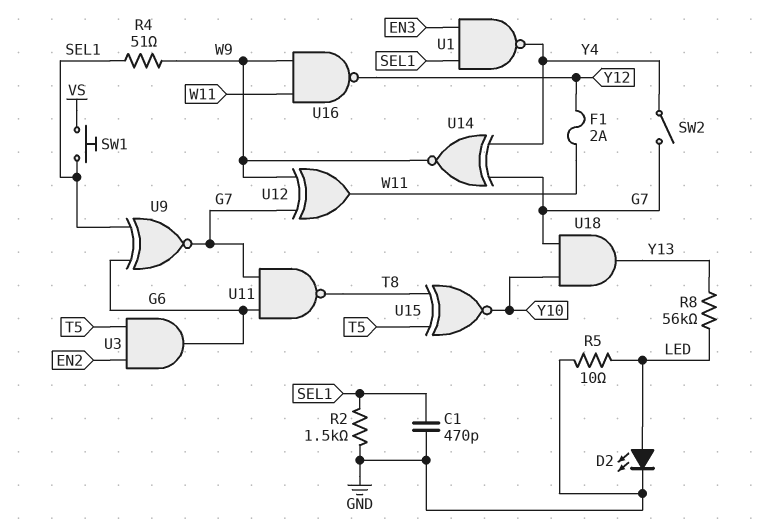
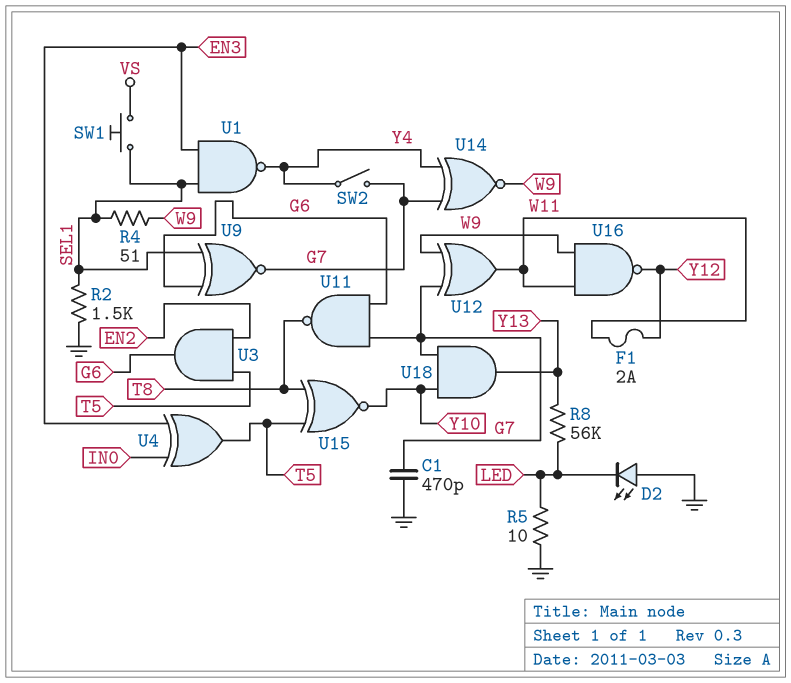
C1: 470pF (GND, SEL1) -> 470pF (G7, GND)
D2: LED (A LED, K GND) -> LED (A GND, K LED)
U4: none -> XOR (in EN3, in IN0, out T5)

